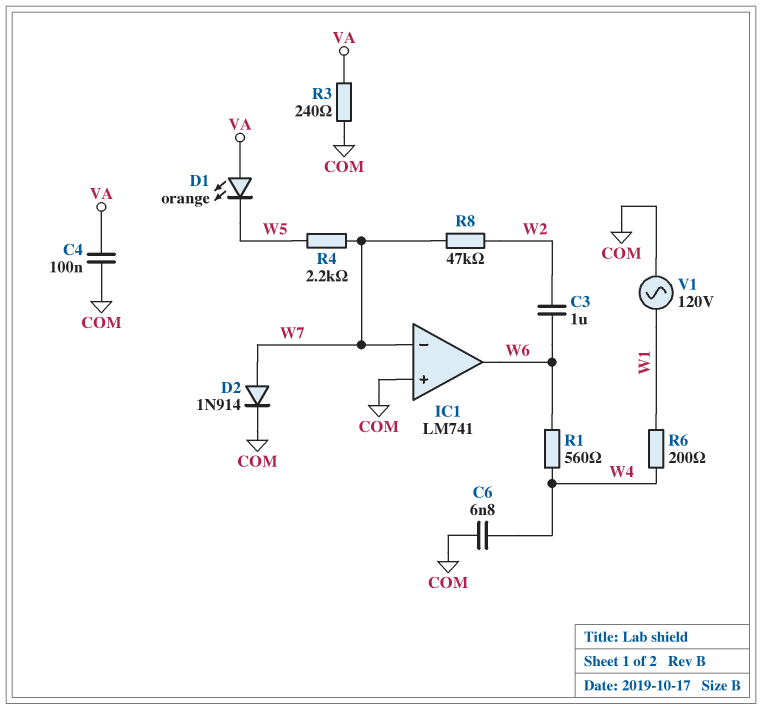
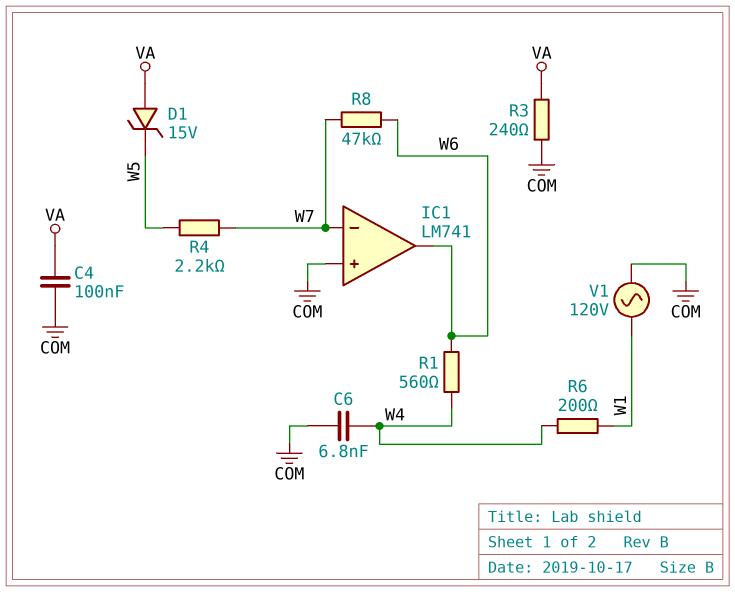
C3: 1uF (W2, W6) -> none
D1: LED orange (A VA, K W5) -> zener 15V (A VA, K W5)
D2: diode 1N914 (A W7, K COM) -> none
R8: 47k (W2, W7) -> 47k (W6, W7)

